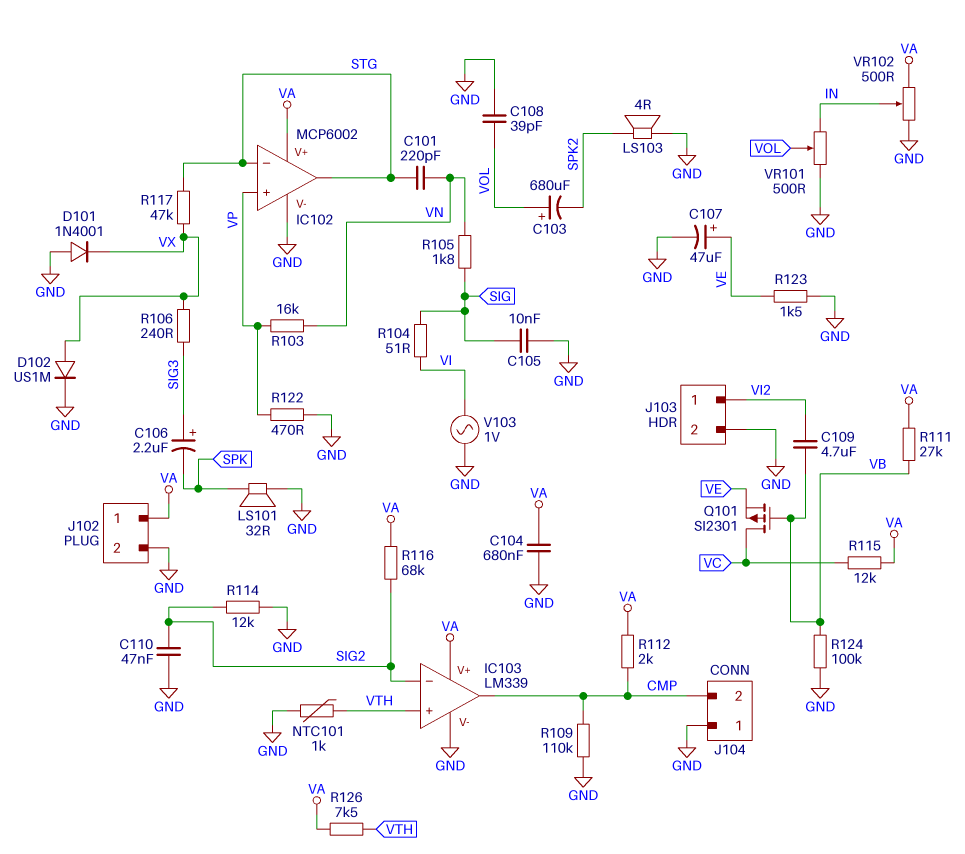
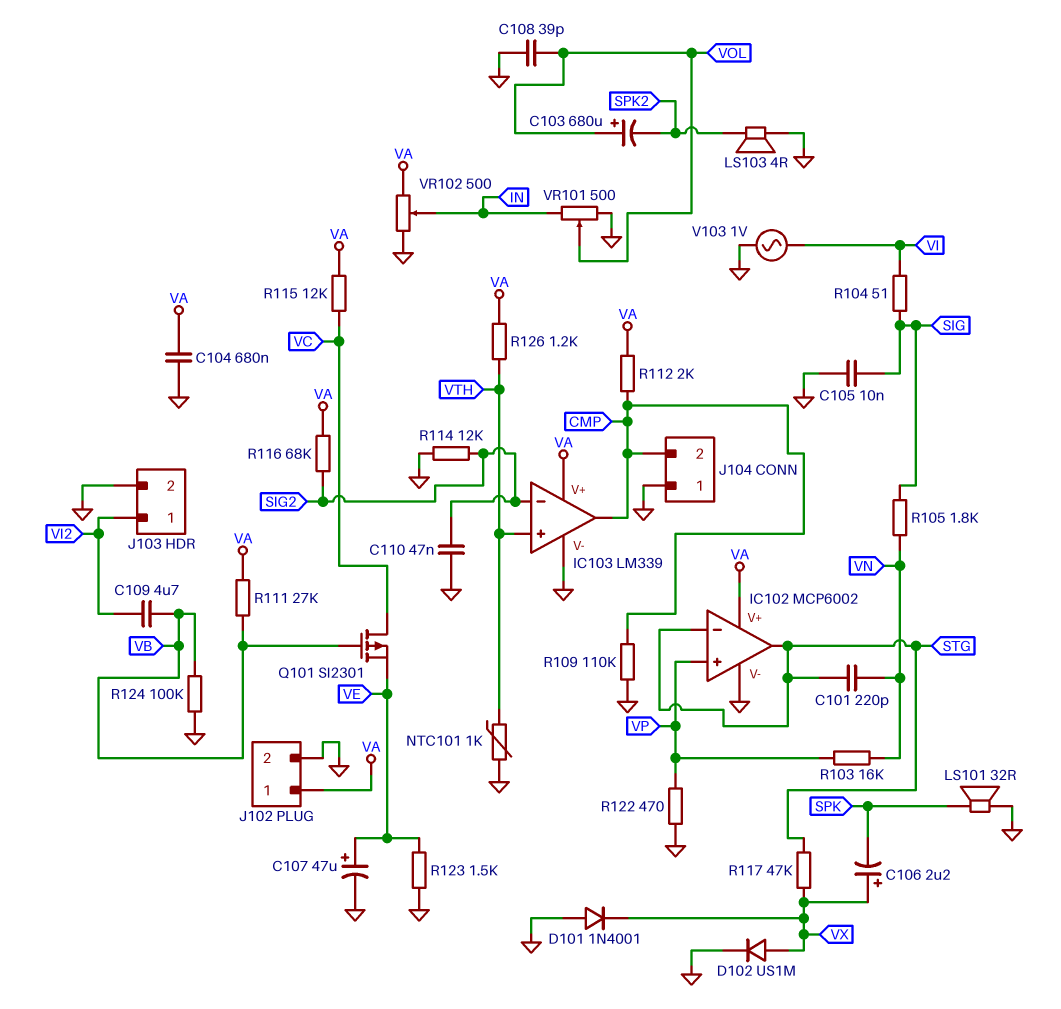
C106: 2.2uF (plus SIG3, minus SPK) -> 2.2uF (plus VX, minus SPK)
R106: 240 (SIG3, VX) -> none
R126: 7.5k (VA, VTH) -> 1.2k (VA, VTH)

